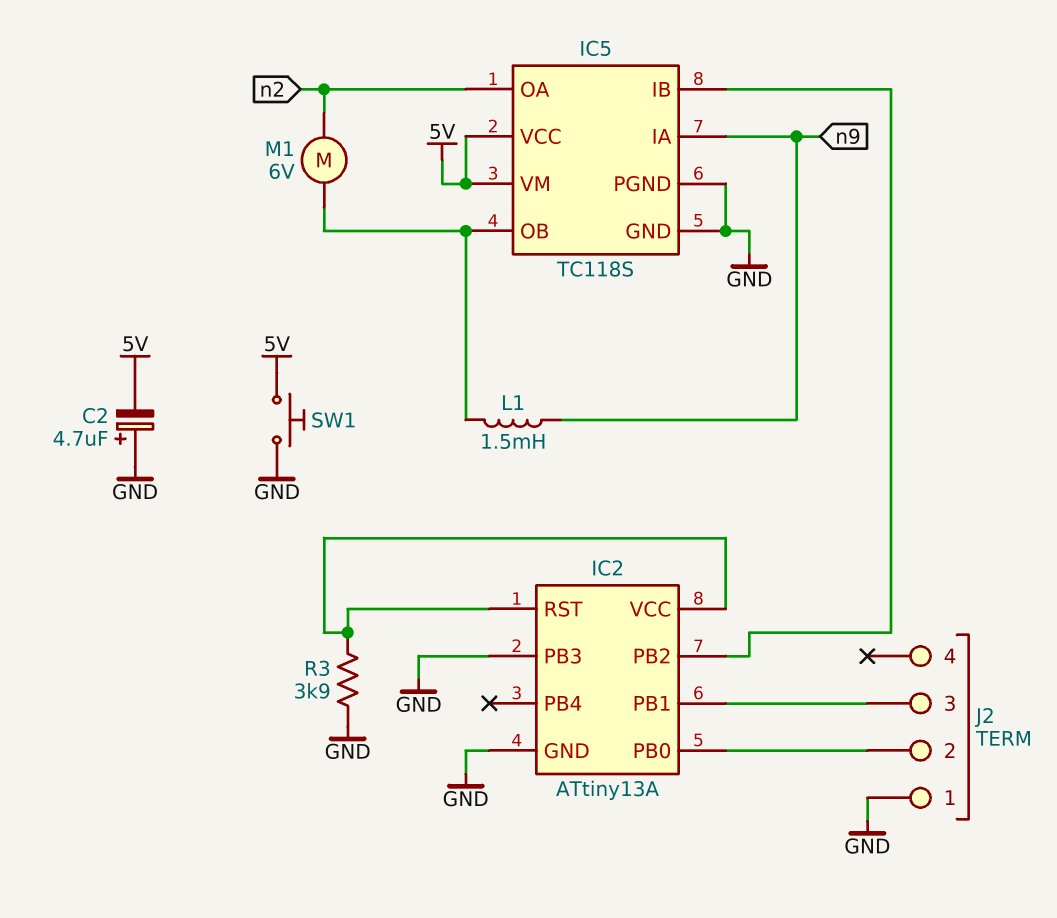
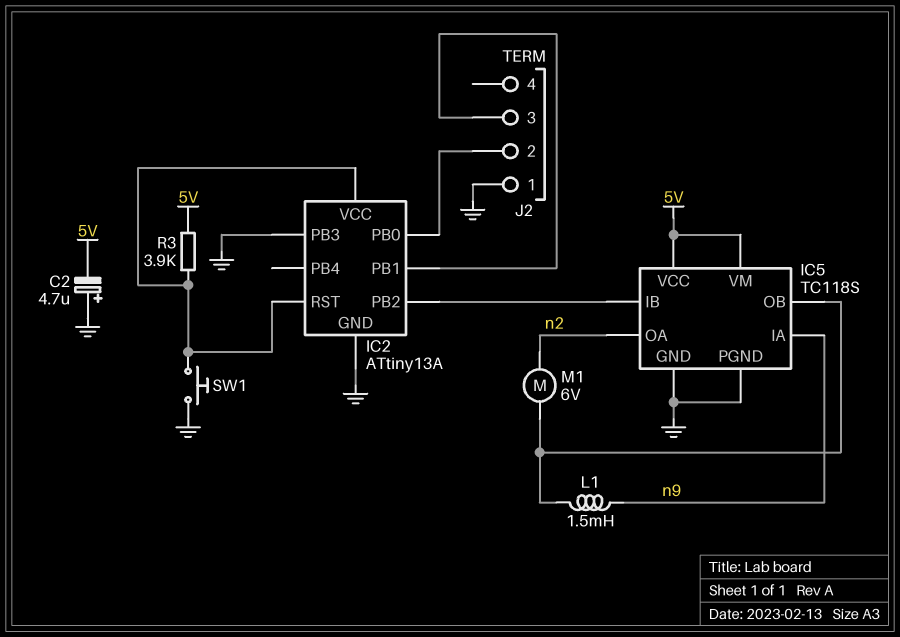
R3: 3.9k (GND, IC2/RST) -> 3.9k (5V, IC2/RST)
SW1: button (5V, GND) -> button (GND, IC2/RST)

